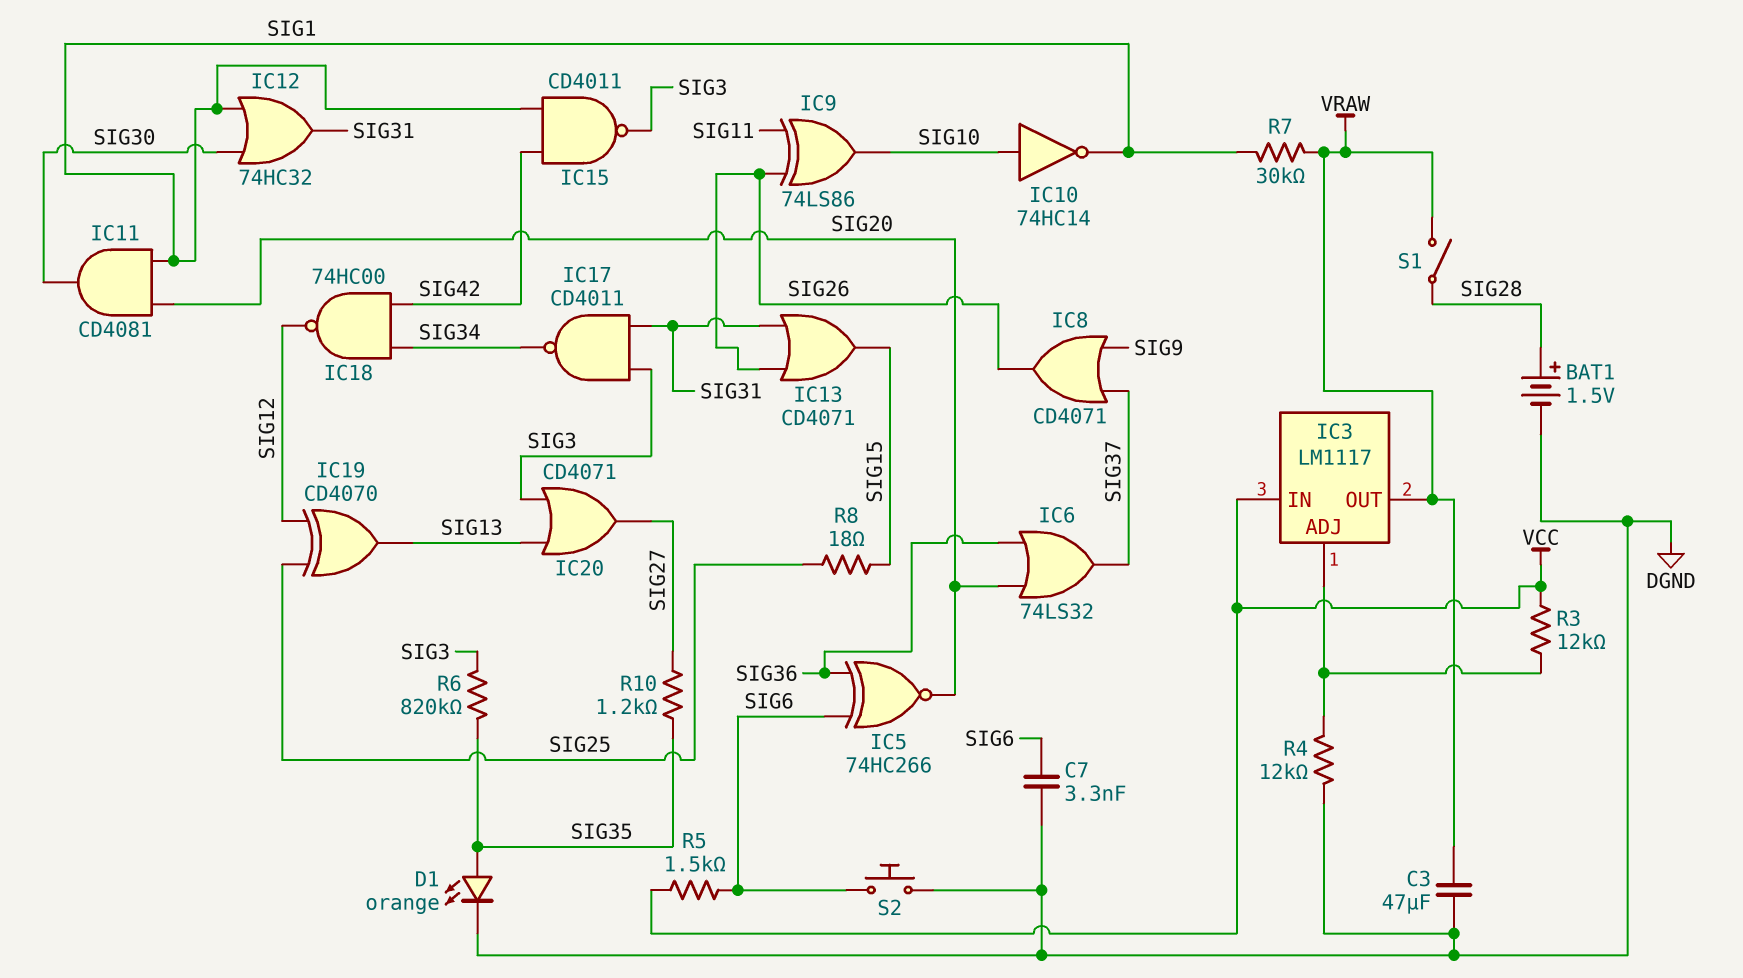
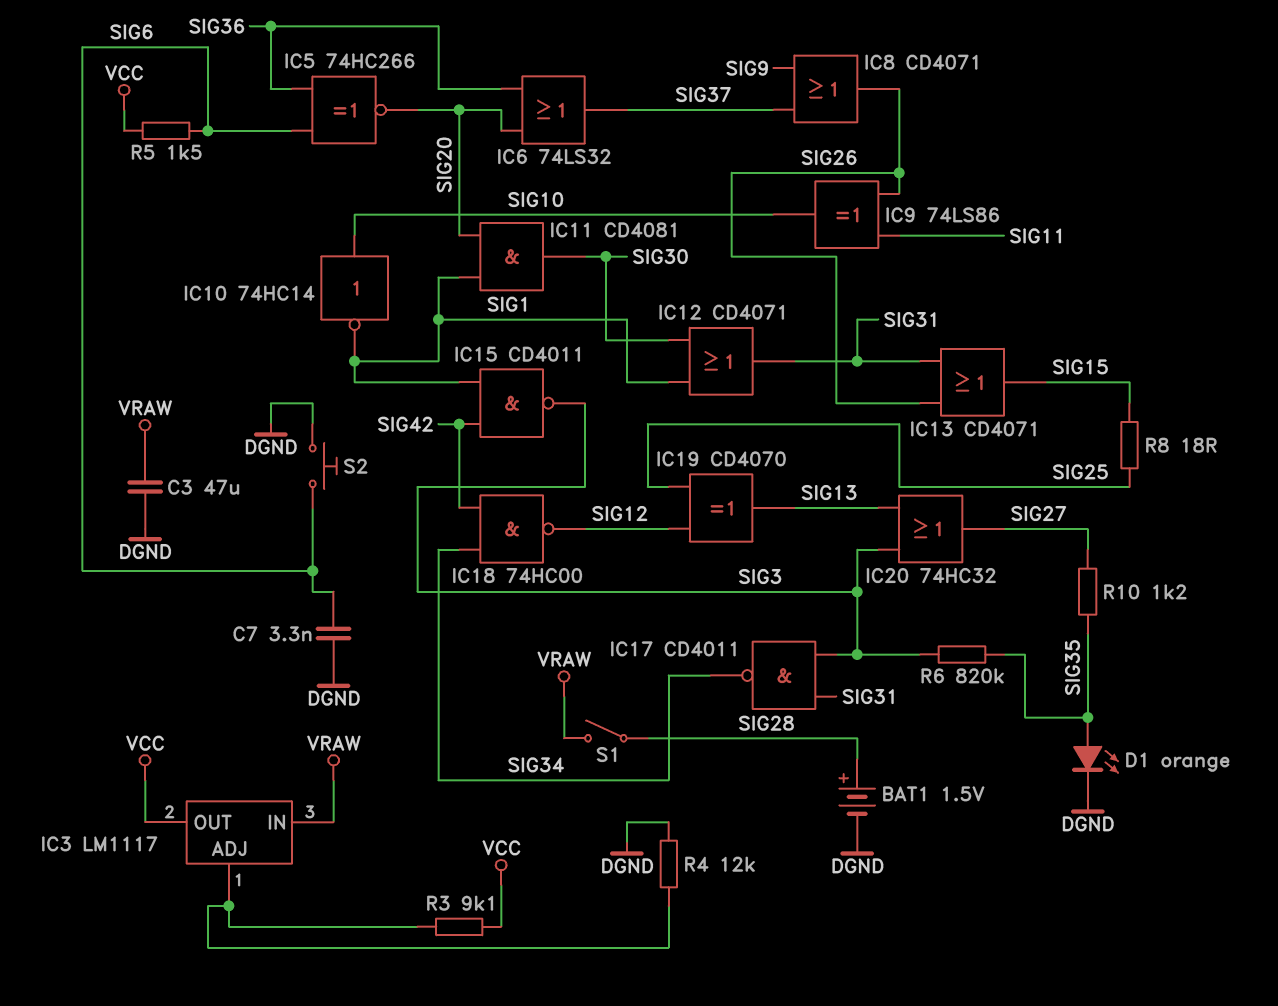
IC3 pin IN: VCC -> VRAW
IC3 pin OUT: VRAW -> VCC
IC12: OR 74HC32 (in SIG1, in SIG30, out SIG31) -> OR CD4071 (in SIG1, in SIG30, out SIG31)
IC20: OR CD4071 (in SIG3, in SIG13, out SIG27) -> OR 74HC32 (in SIG3, in SIG13, out SIG27)
R3: 12k (IC3/ADJ, VCC) -> 9.1k (IC3/ADJ, VCC)
R7: 30k (SIG1, VRAW) -> none

